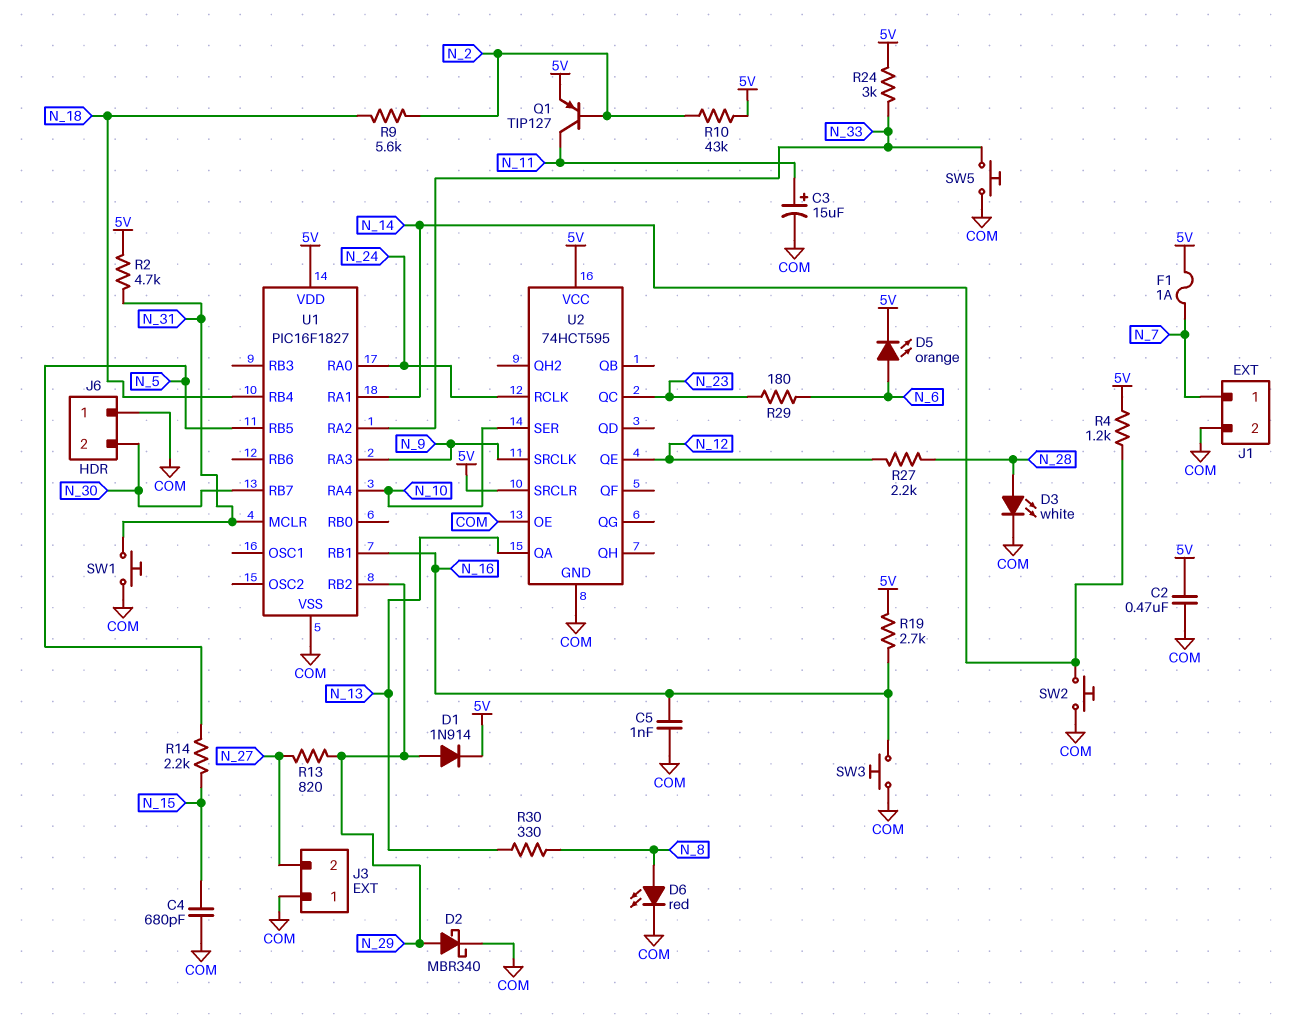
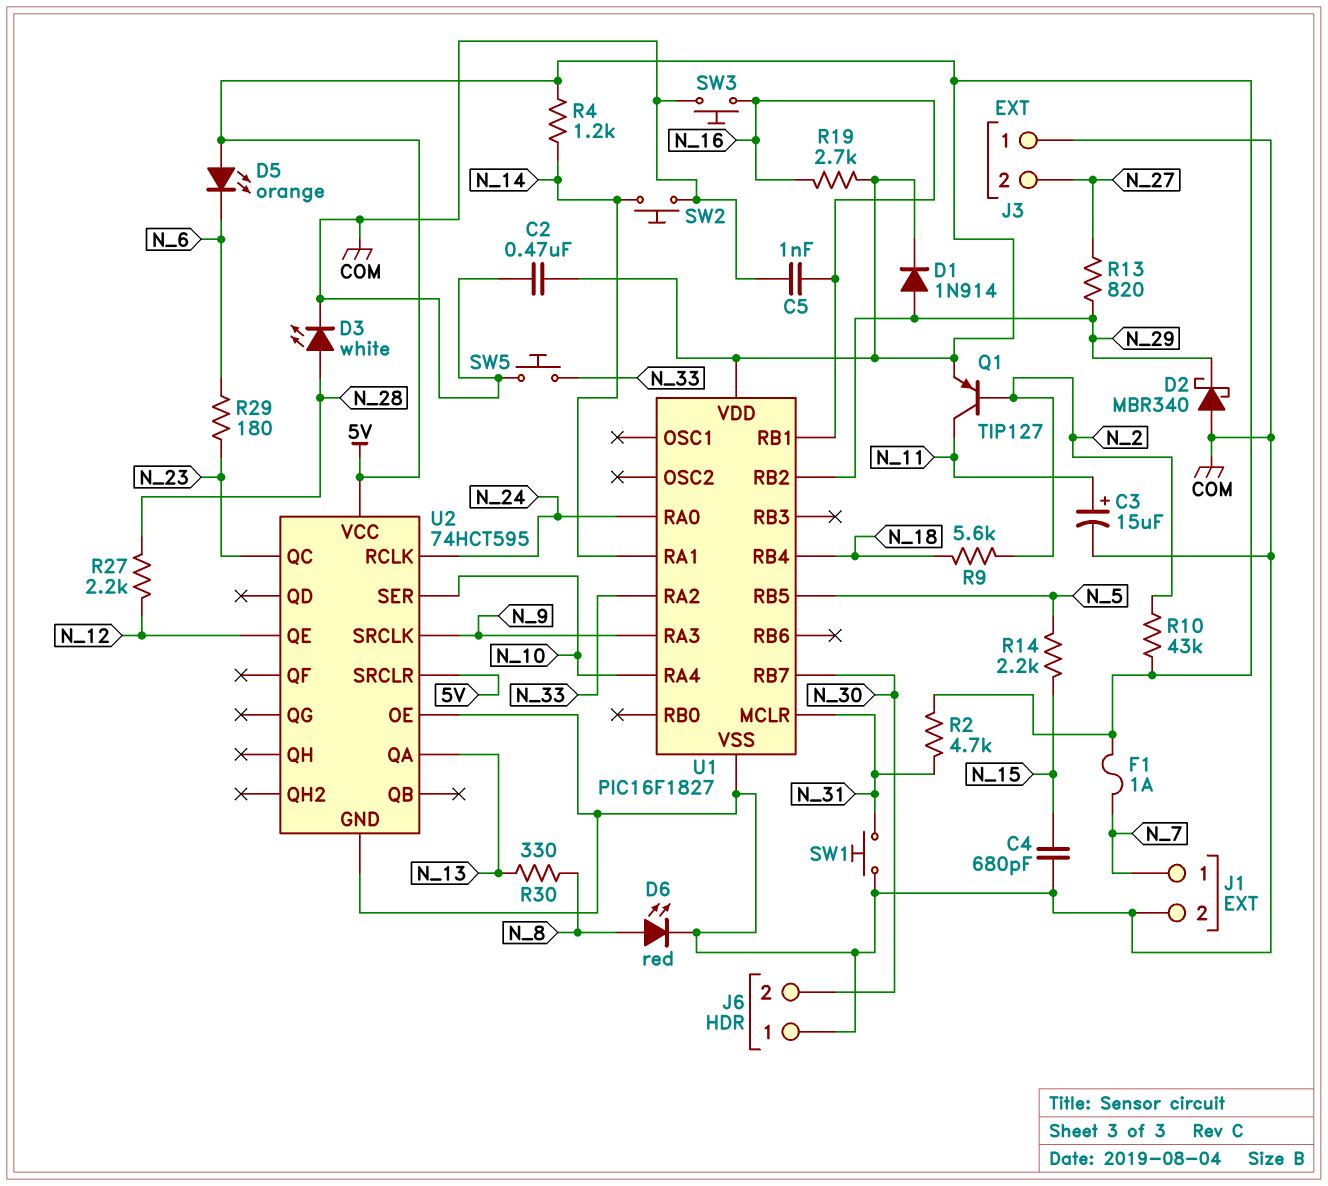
D2: schottky MBR340 (A N_29, K COM) -> schottky MBR340 (A COM, K N_29)
D5: LED orange (A N_6, K 5V) -> LED orange (A 5V, K N_6)
R24: 3k (5V, N_33) -> none

